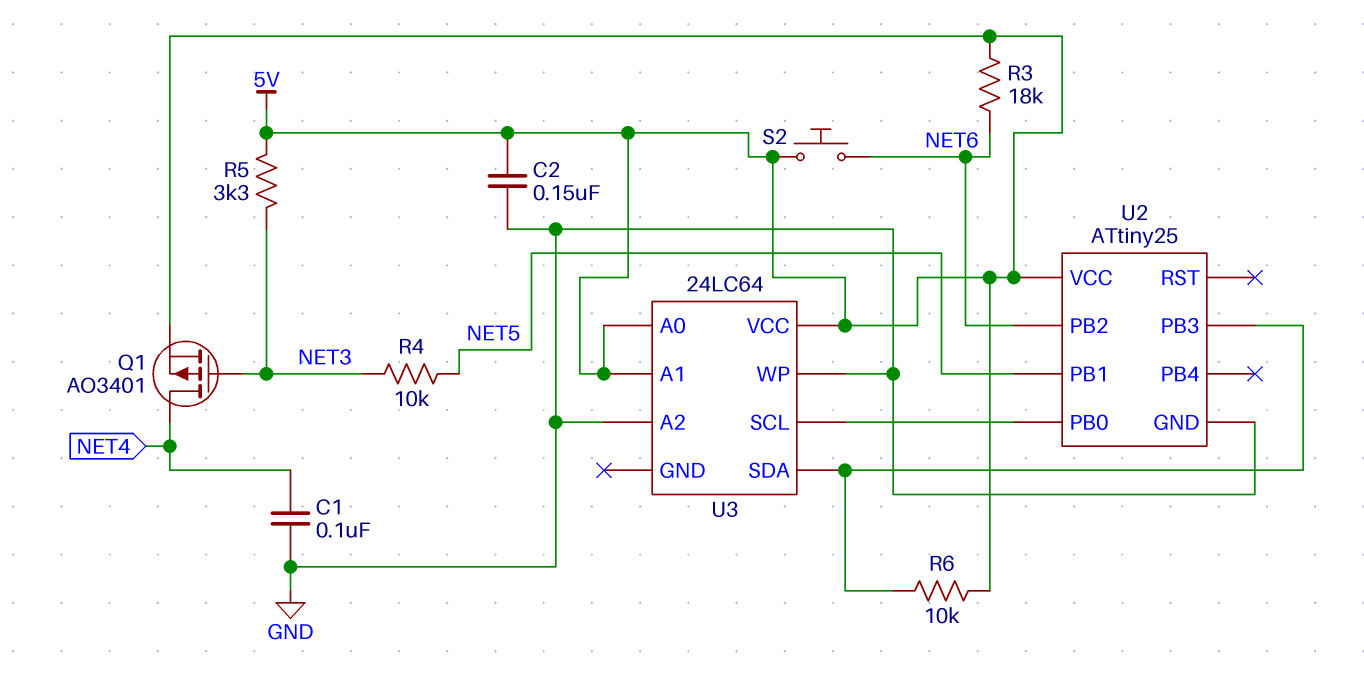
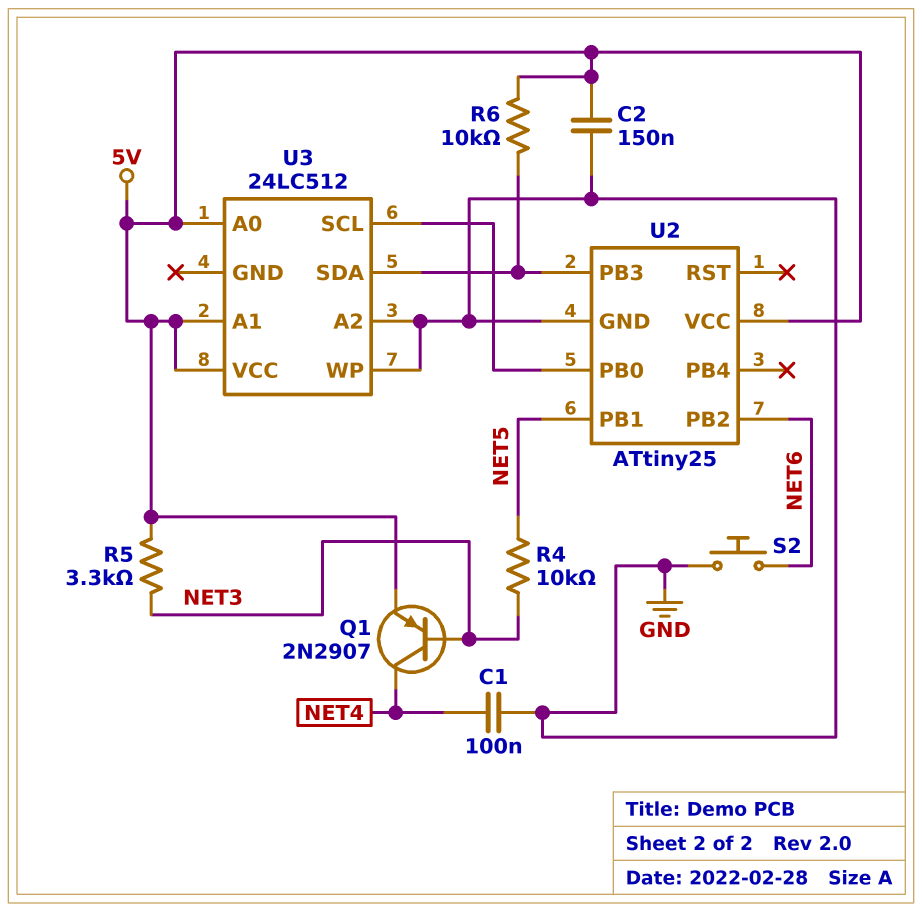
Q1: PMOS AO3401 (G NET3, D NET4, S 5V) -> PNP 2N2907 (B NET3, C NET4, E 5V)
R3: 18k (5V, NET6) -> none
S2: button (5V, NET6) -> button (GND, NET6)
U3: 24LC64 -> 24LC512

